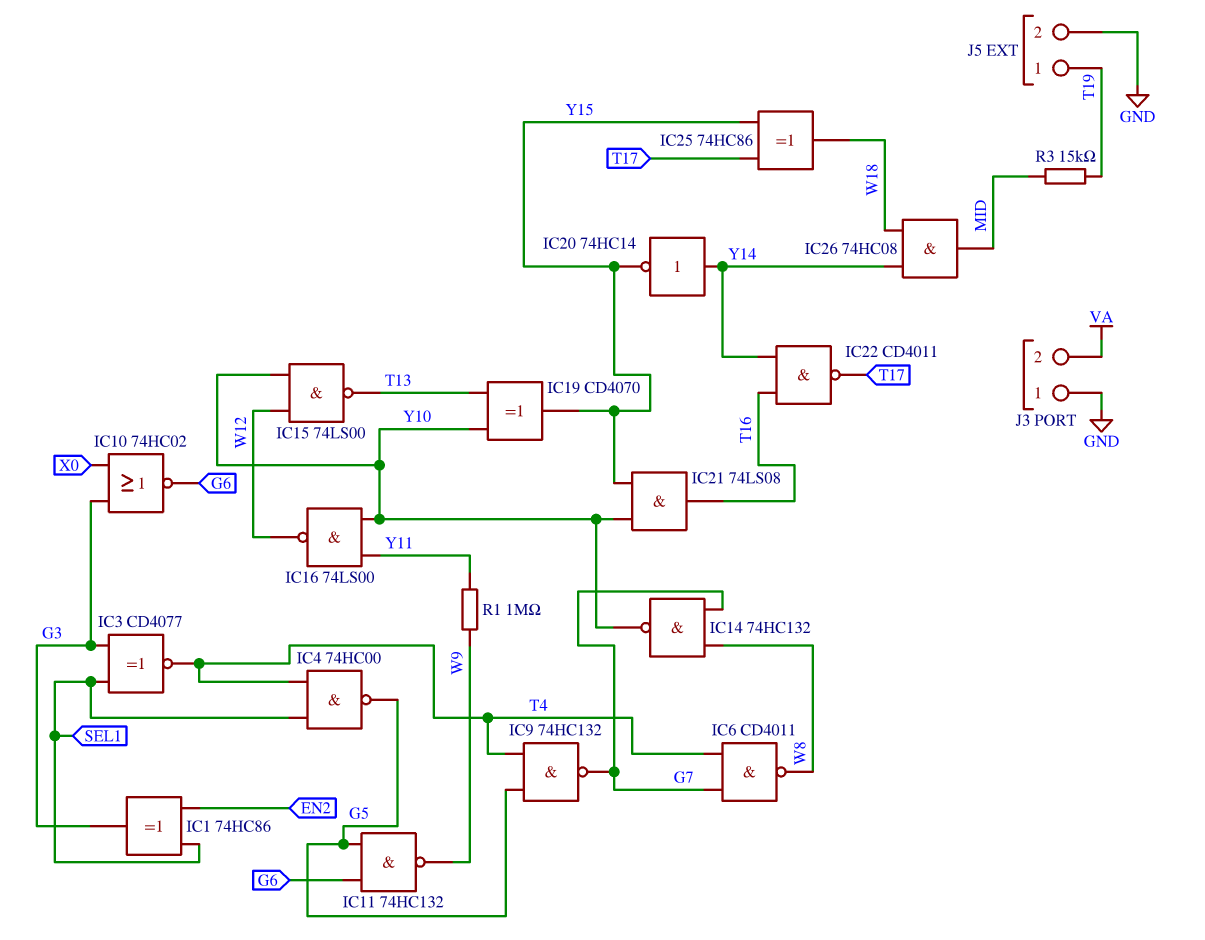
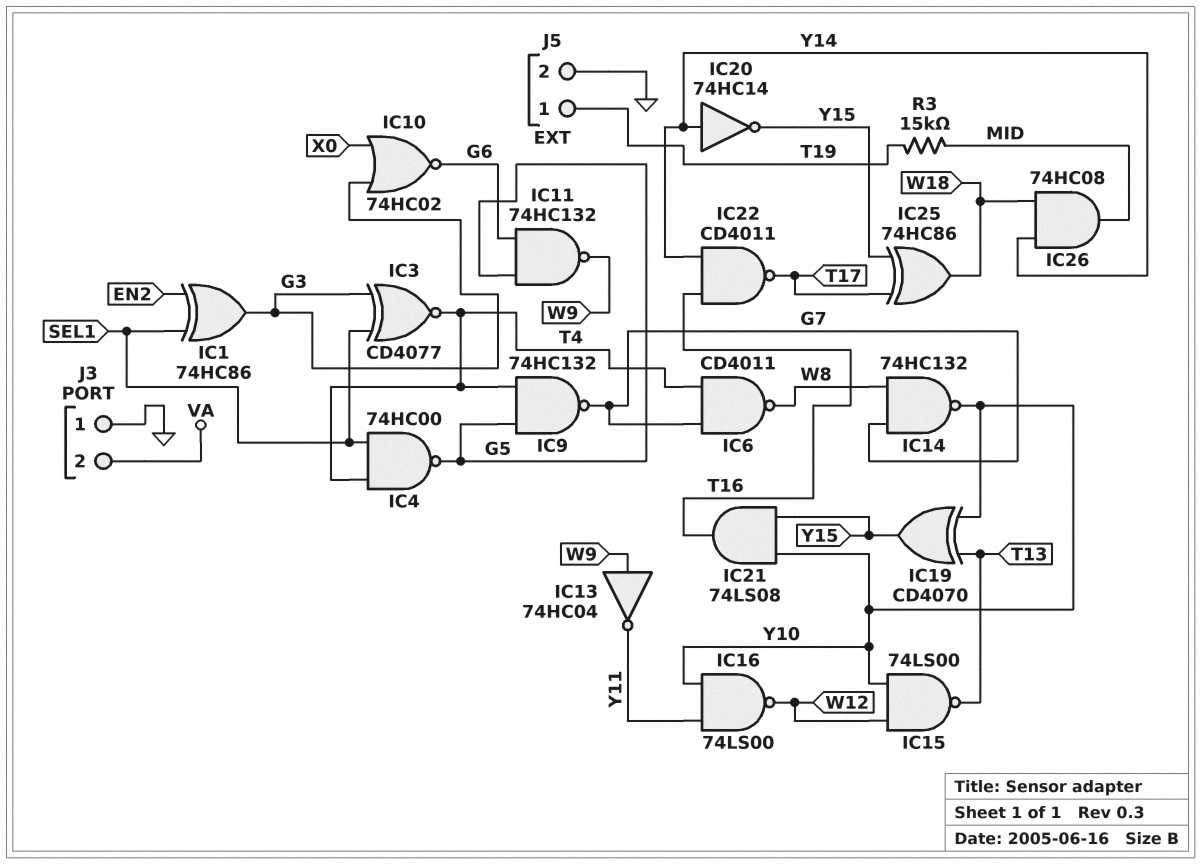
IC13: none -> NOT 74HC04 (in W9, out Y11)
R1: 1M (W9, Y11) -> none

